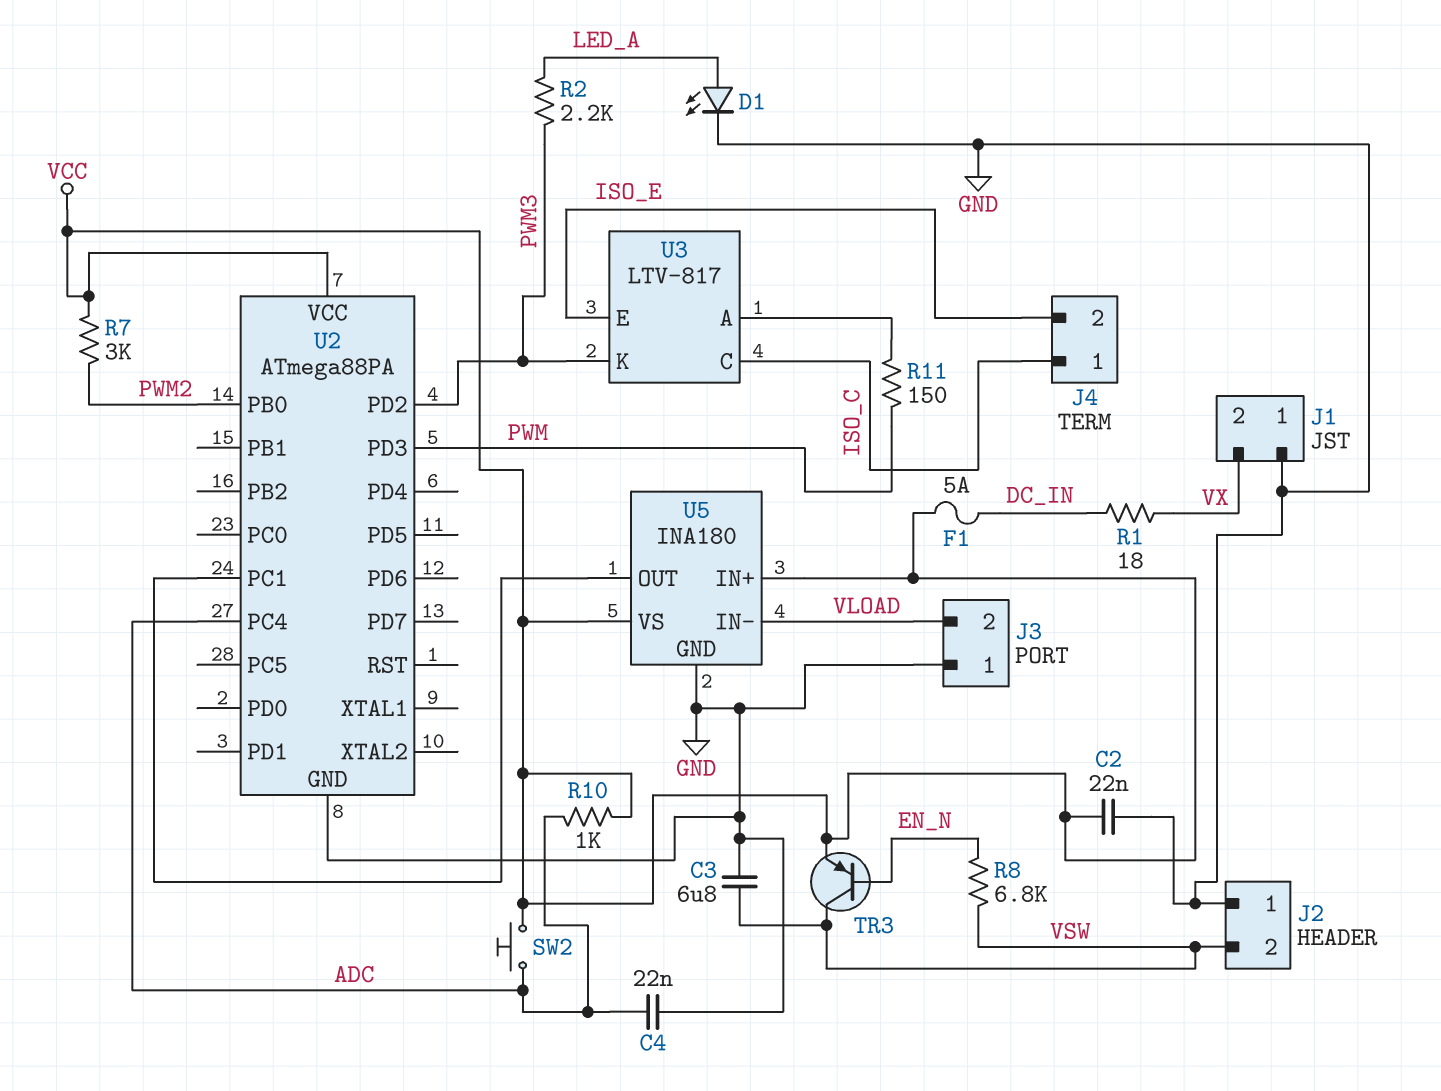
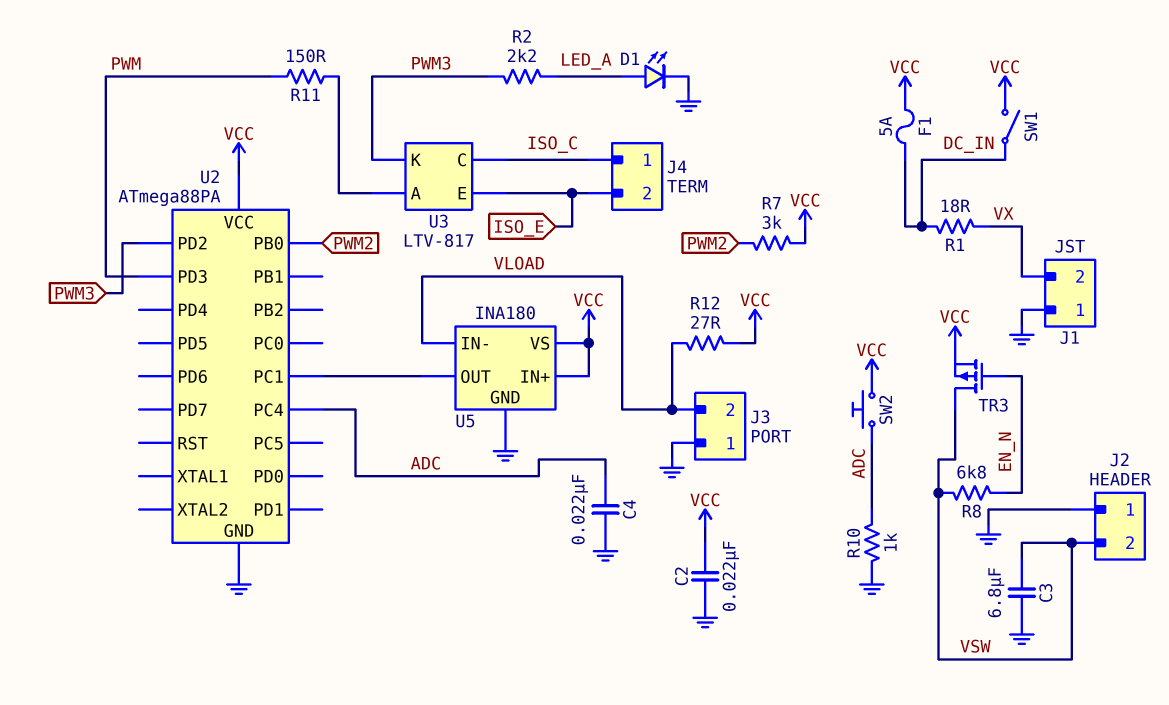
R10: 1k (ADC, VCC) -> 1k (ADC, GND)
R12: none -> 27 (VCC, VLOAD)
SW1: none -> switch (DC_IN, VCC)
TR3: PNP (B EN_N, C VSW, E VCC) -> PMOS (G EN_N, D VSW, S VCC)

